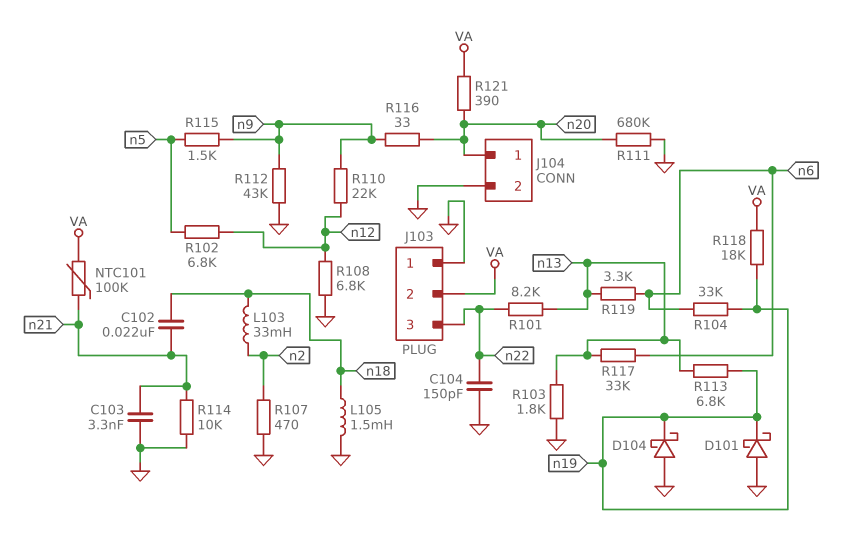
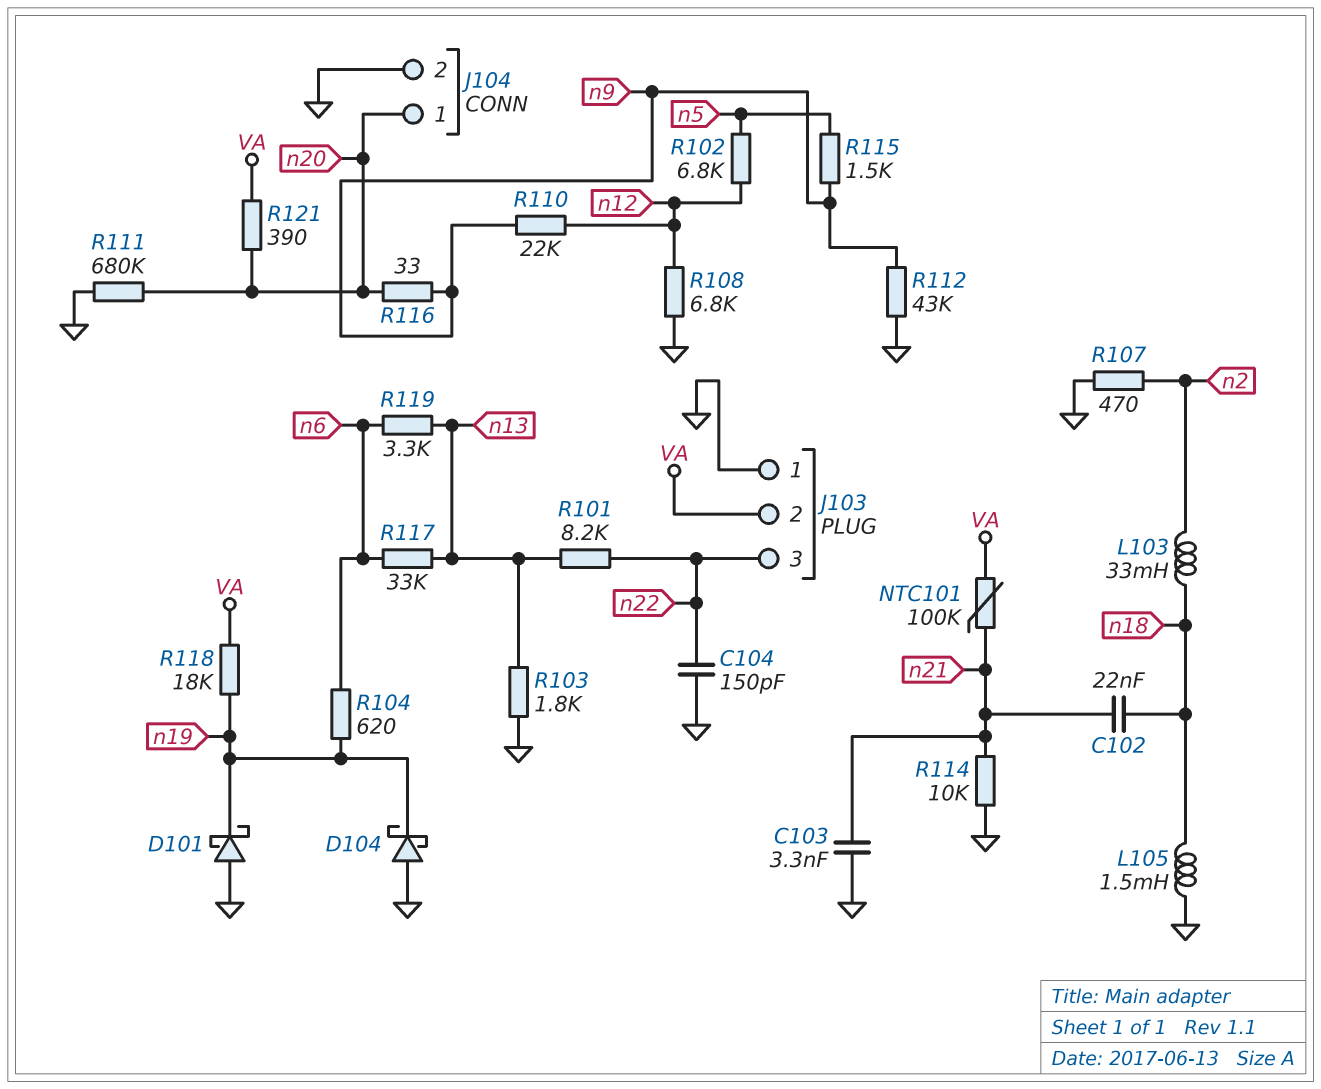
R104: 33k (n6, n19) -> 620 (n6, n19)
R113: 6.8k (n13, n19) -> none

